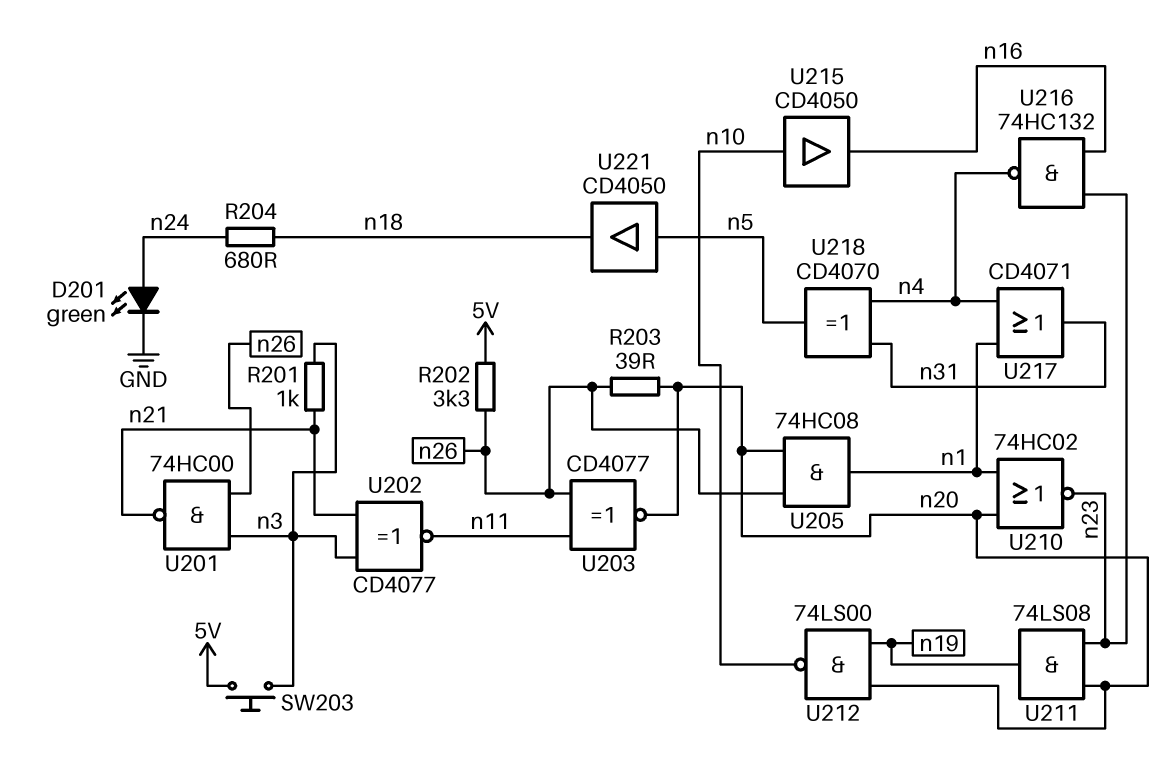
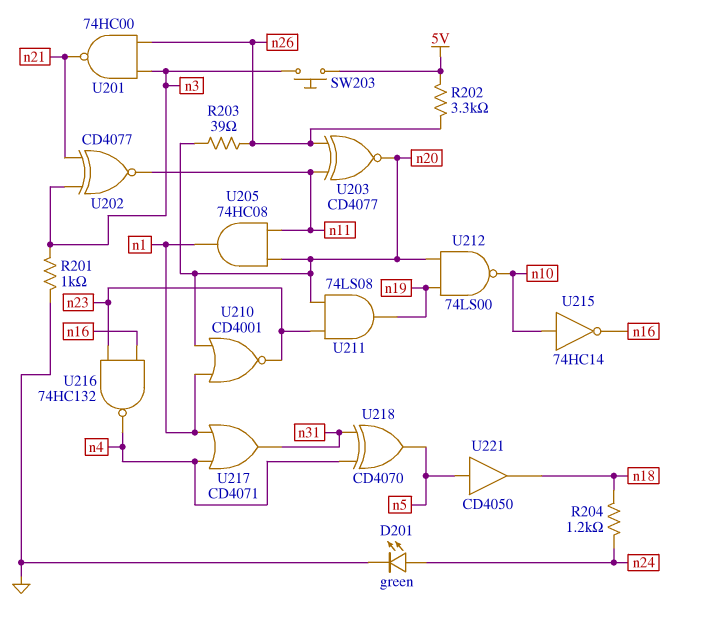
R201: 1k (n3, n21) -> 1k (GND, n3)
R204: 680 (n18, n24) -> 1.2k (n18, n24)
U205: AND 74HC08 (in n20, in n26, out n1) -> AND 74HC08 (in n11, in n20, out n1)
U210: NOR 74HC02 (in n1, in n20, out n23) -> NOR CD4001 (in n1, in n20, out n23)
U215: buffer CD4050 (in n10, out n16) -> NOT 74HC14 (in n10, out n16)

